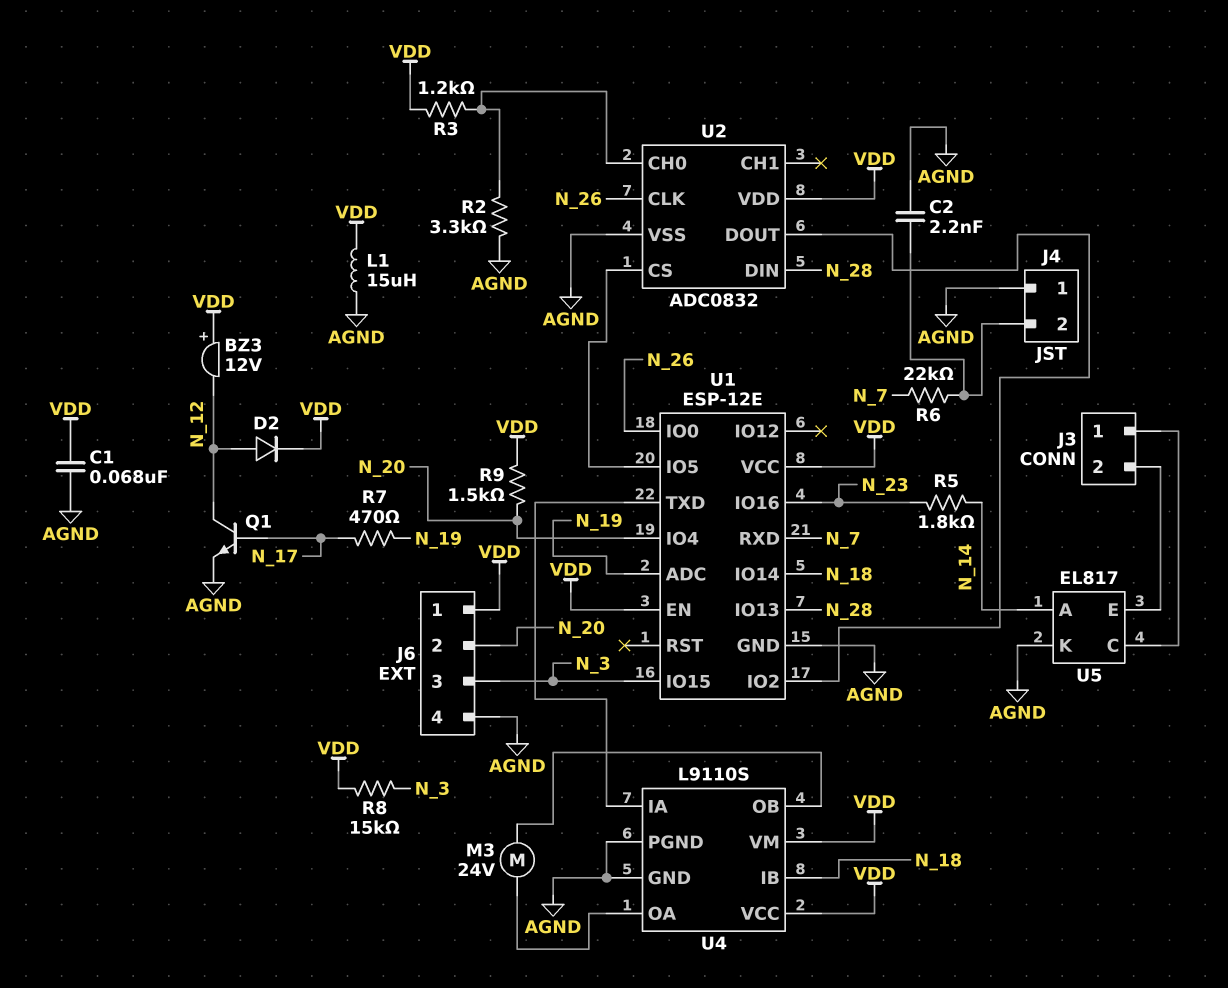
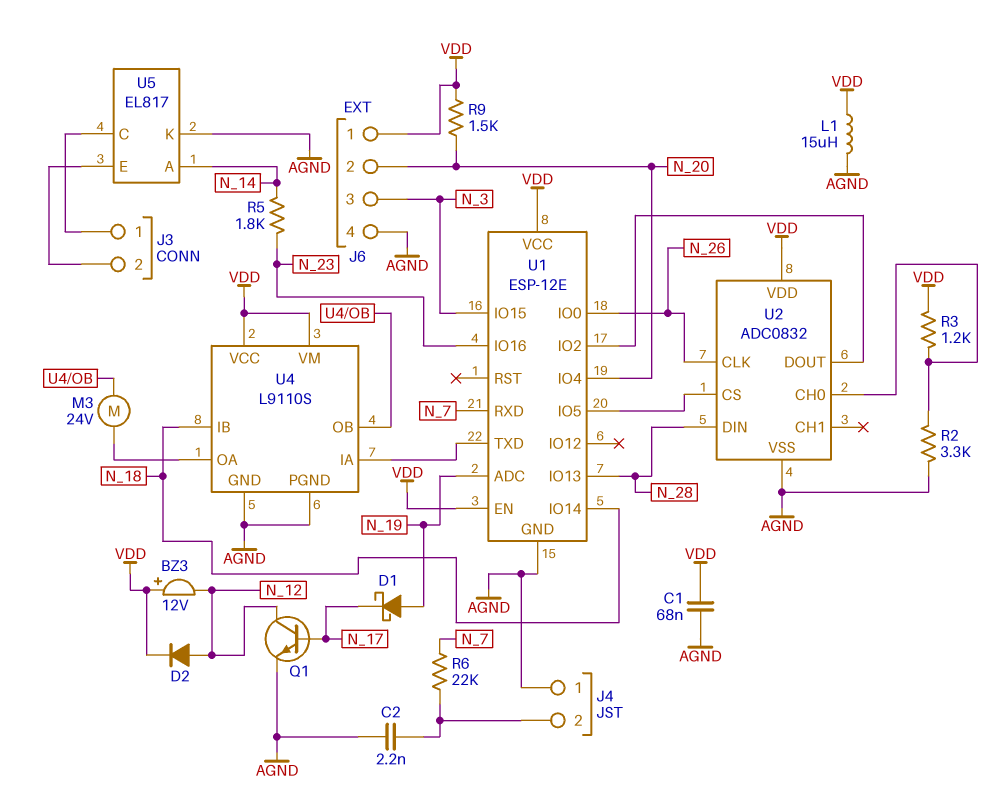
D1: none -> schottky (A N_19, K N_17)
R7: 470 (N_17, N_19) -> none
R8: 15k (N_3, VDD) -> none

